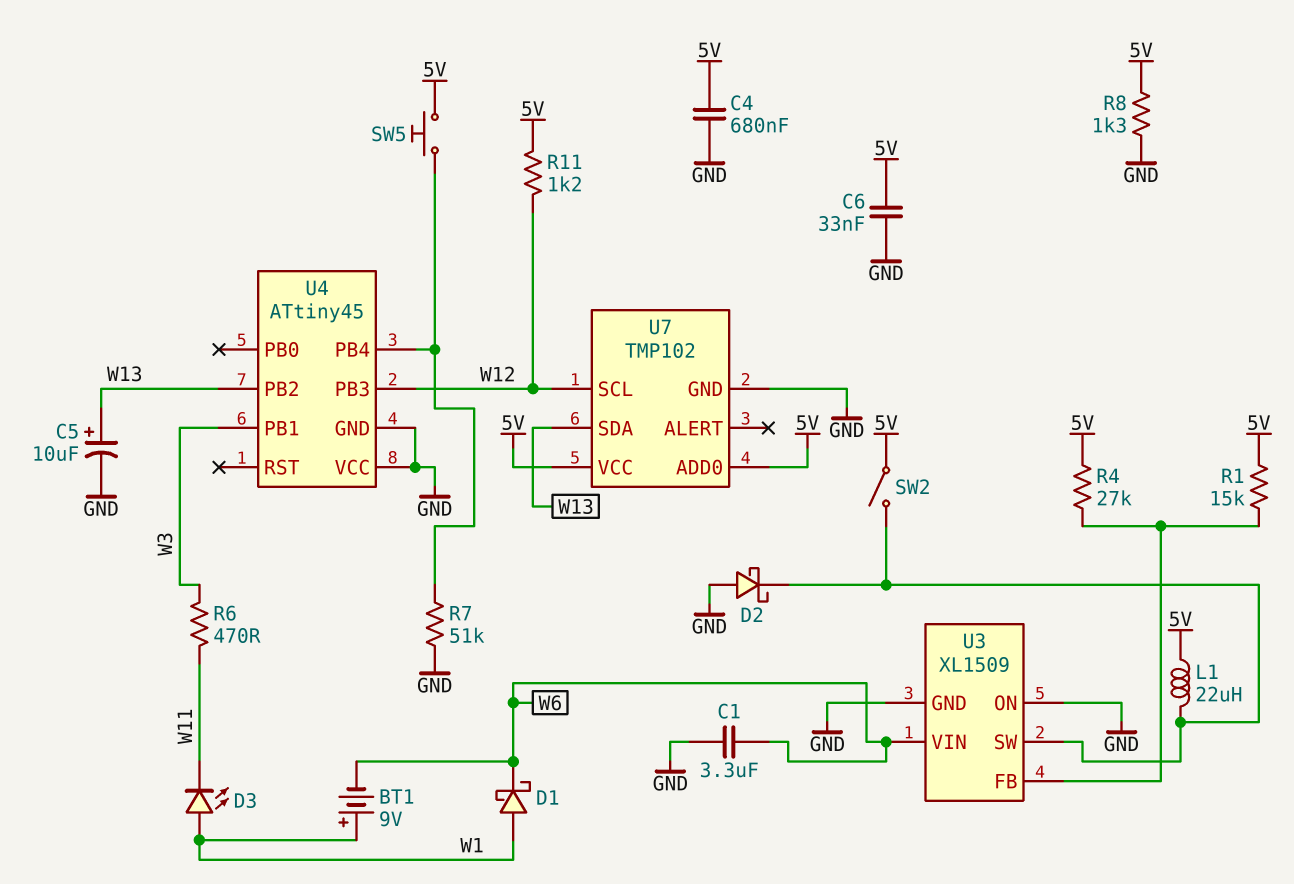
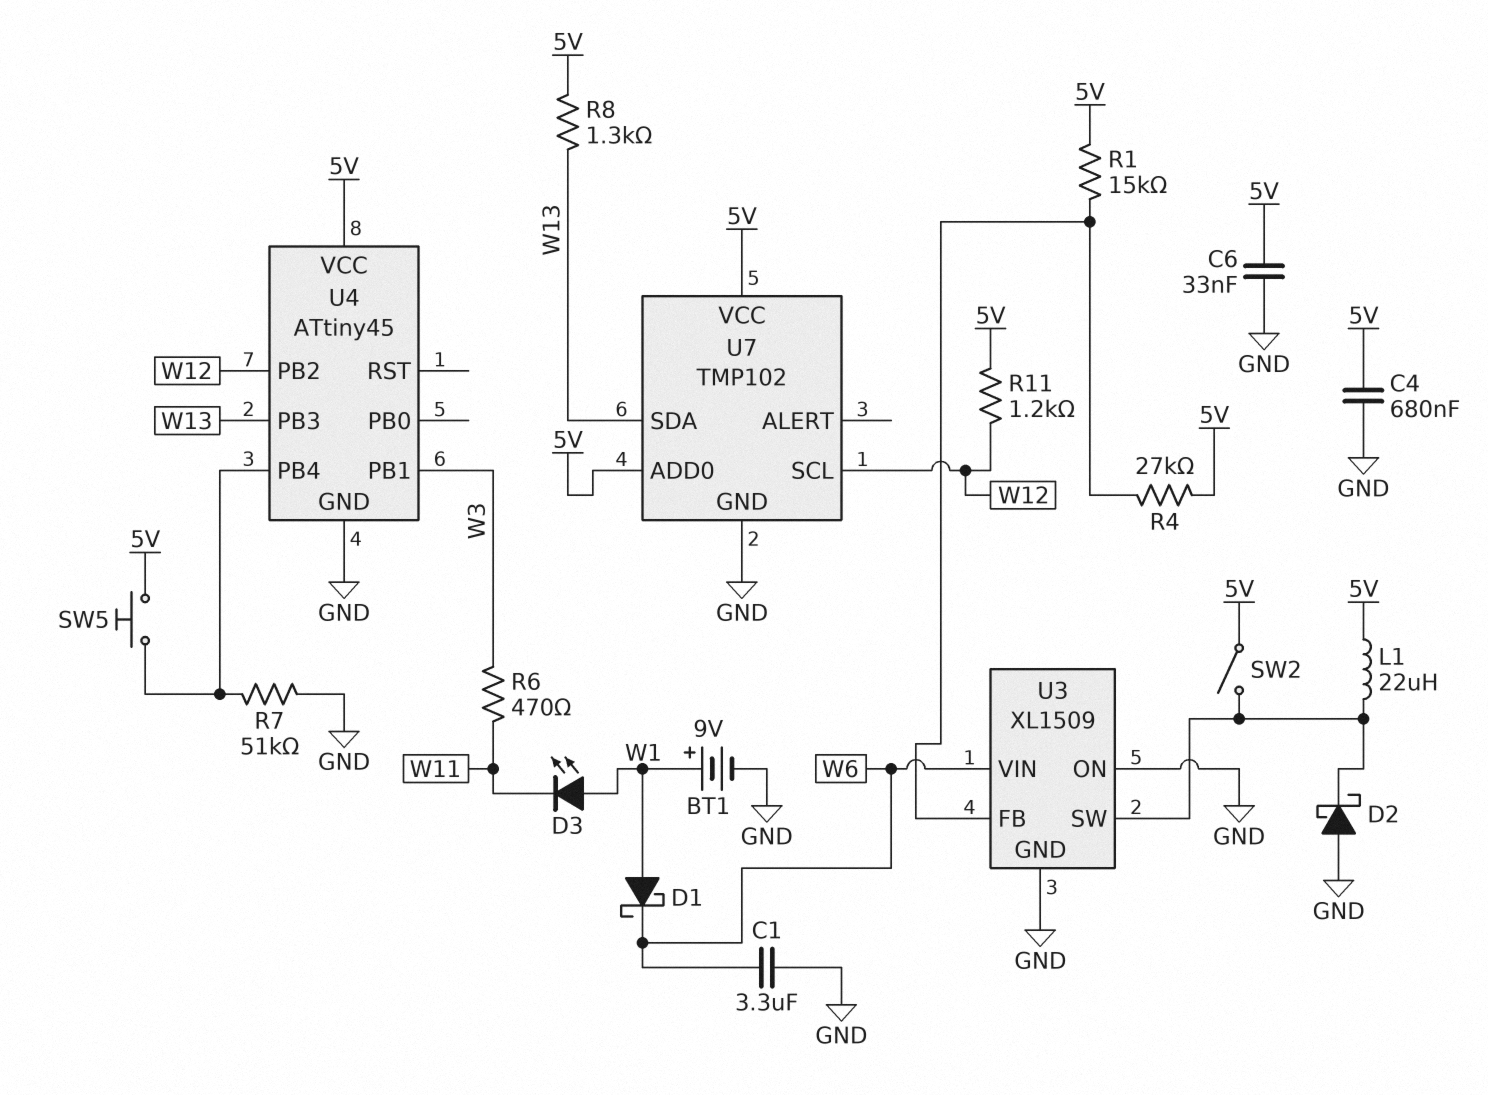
BT1: 9V (plus W1, minus W6) -> 9V (plus W1, minus GND)
C5: 10uF (plus W13, minus GND) -> none
R8: 1.3k (5V, GND) -> 1.3k (5V, W13)
U4 pin PB2: W13 -> W12
U4 pin PB3: W12 -> W13
U4 pin VCC: GND -> 5V

